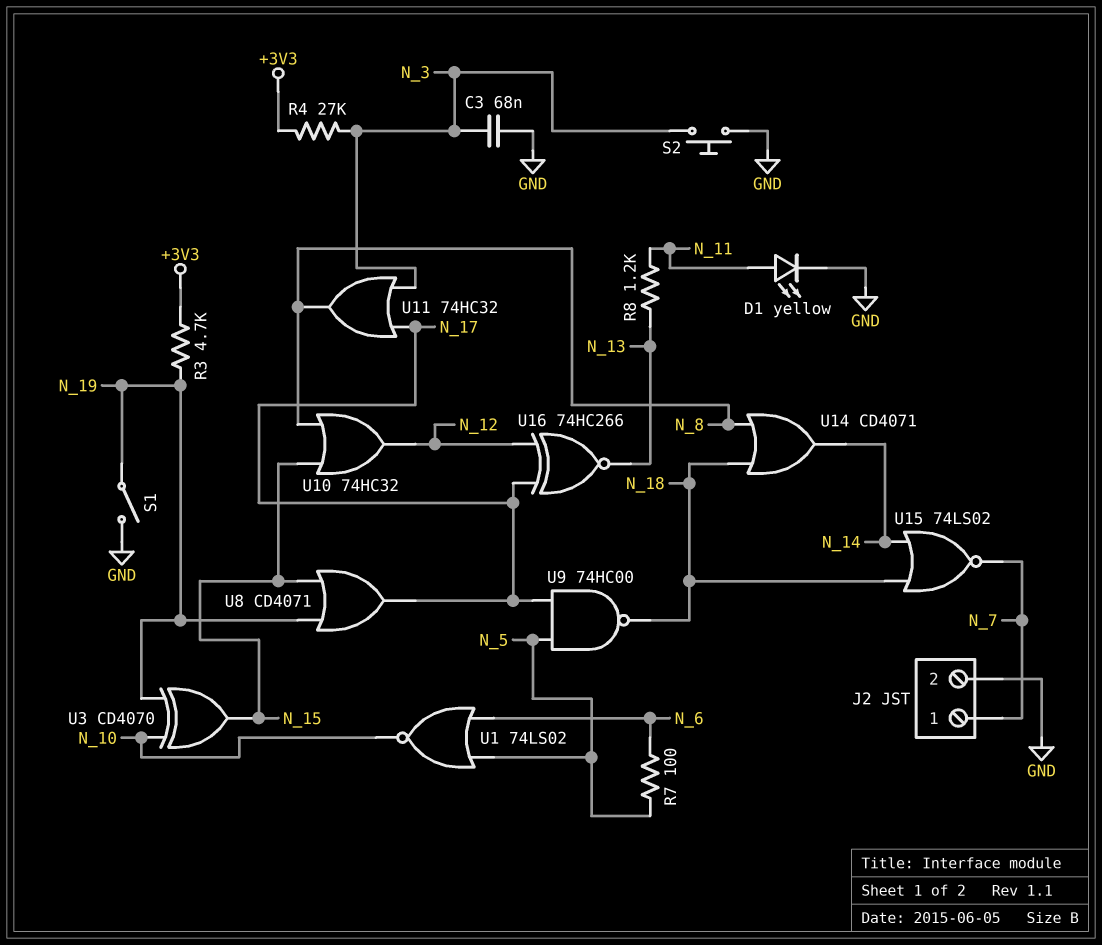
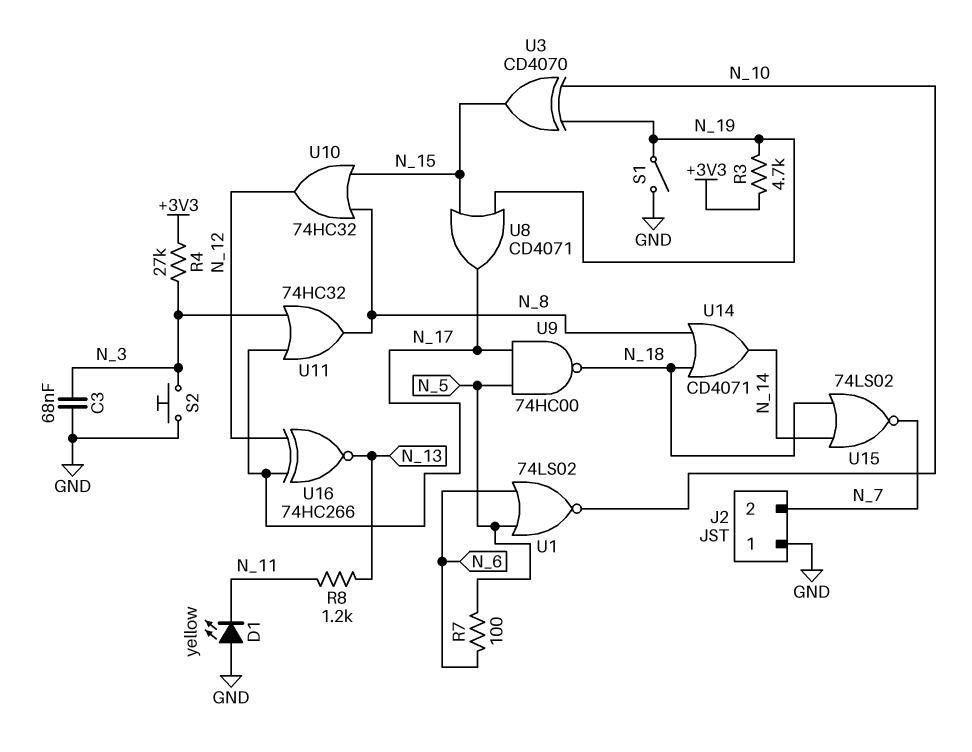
D1: LED yellow (A N_11, K GND) -> LED yellow (A GND, K N_11)
J2 pin 1: N_7 -> GND
J2 pin 2: GND -> N_7

